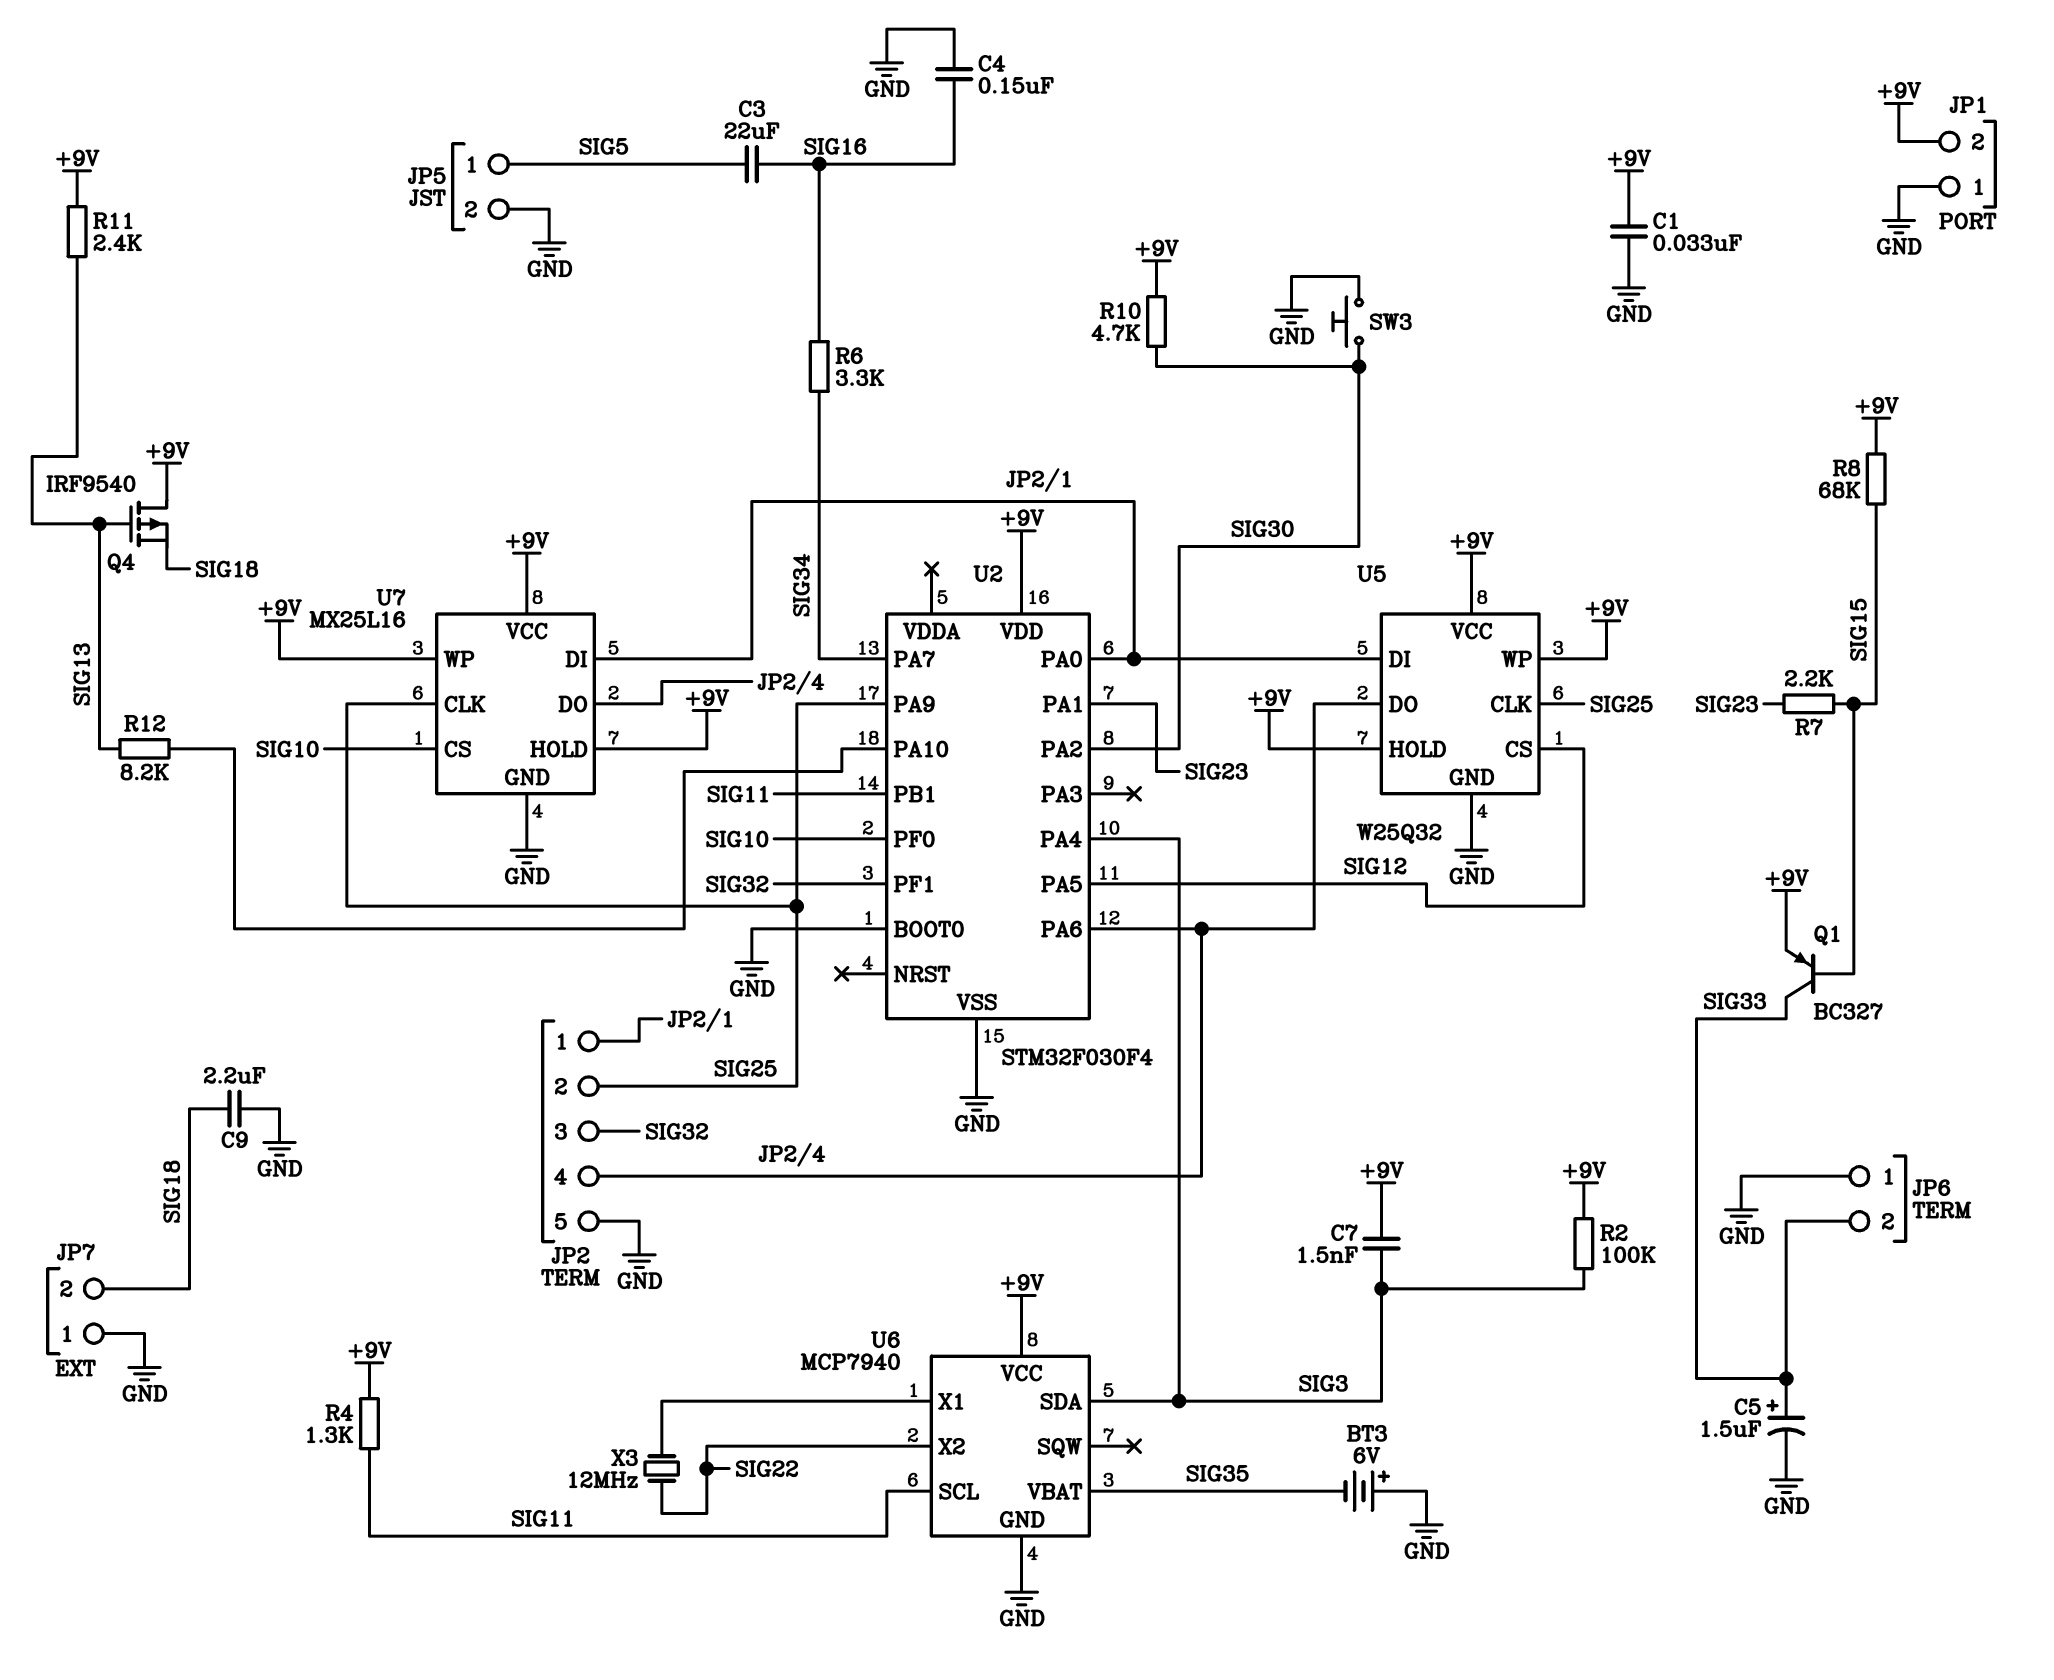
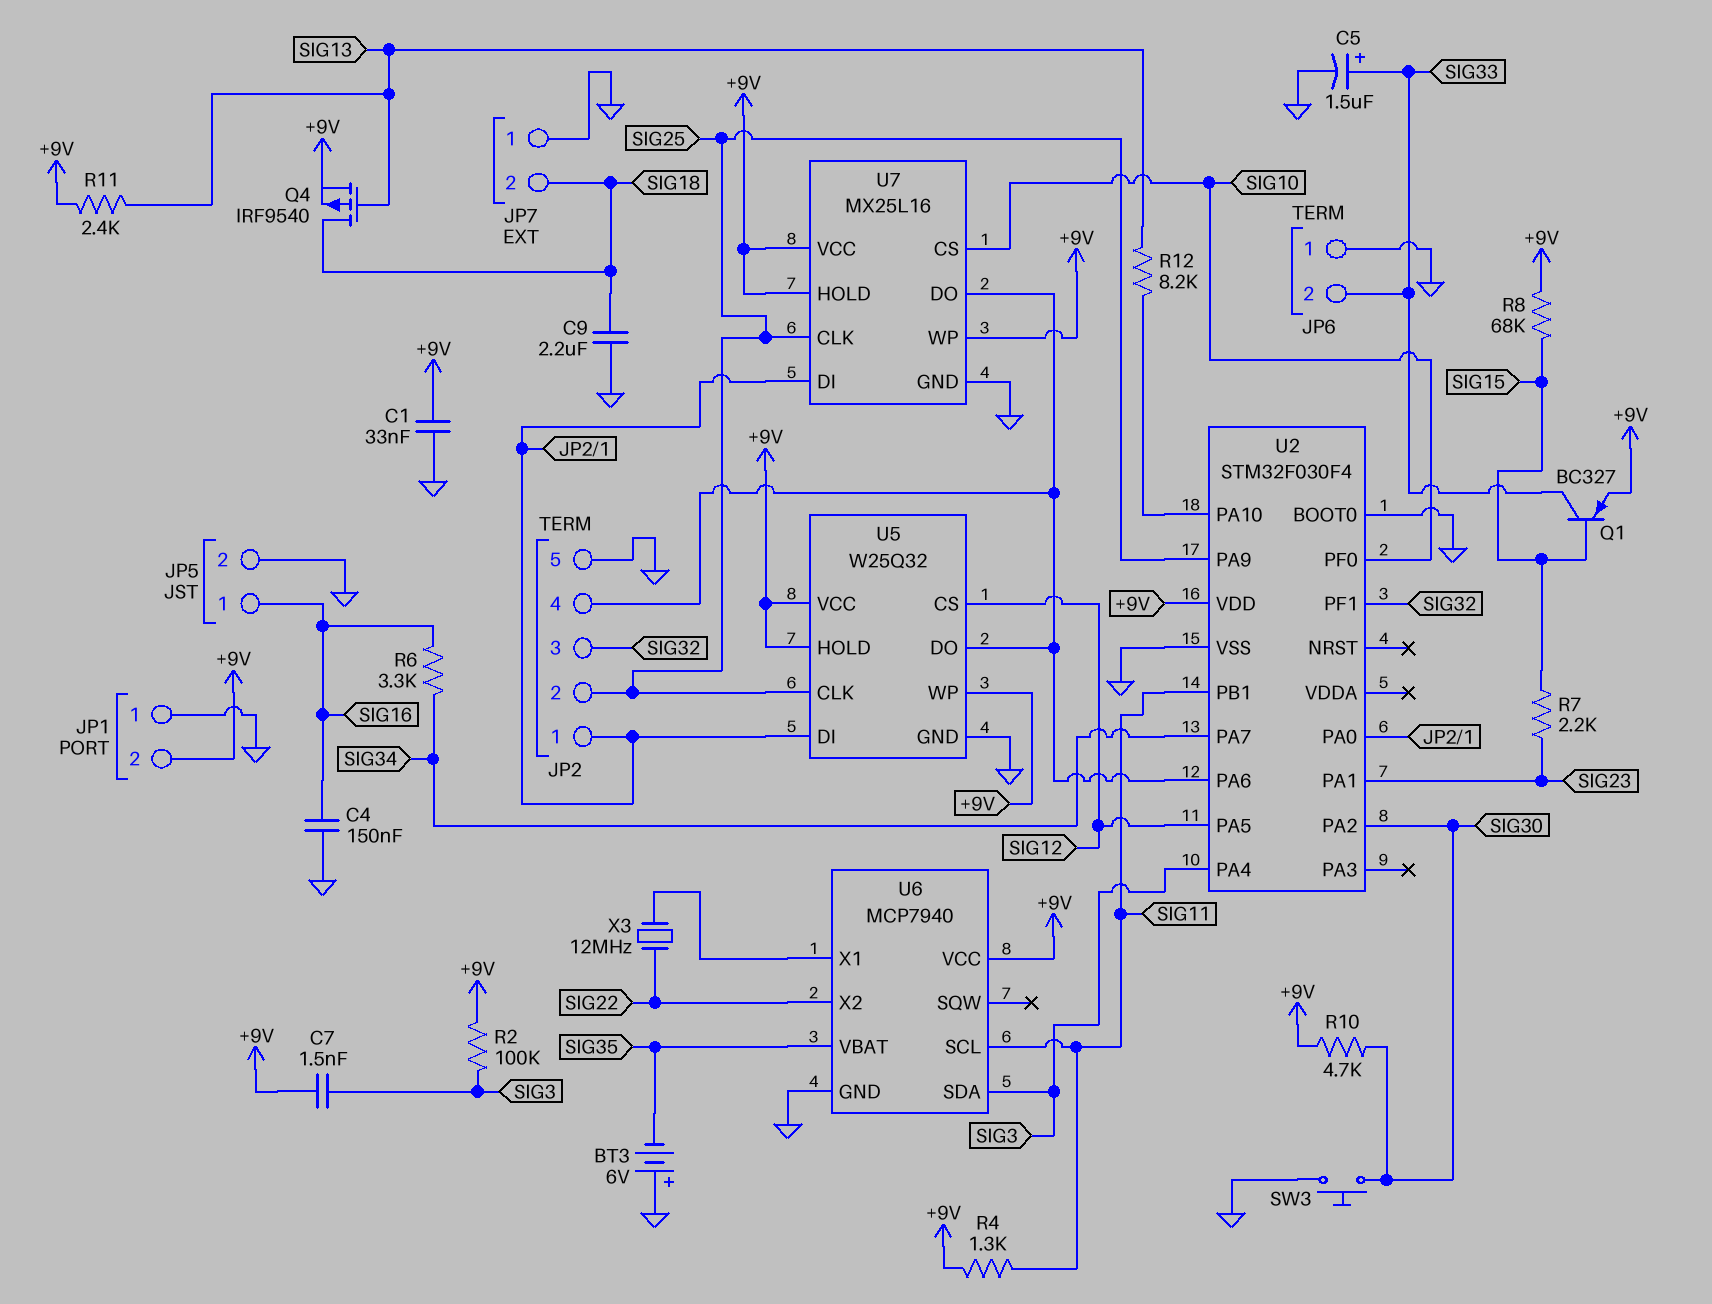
C3: 22uF (SIG5, SIG16) -> none
JP5 pin 1: SIG5 -> SIG16
Q4: PMOS IRF9540 (G SIG13, D +9V, S SIG18) -> PMOS IRF9540 (G SIG13, D SIG18, S +9V)

